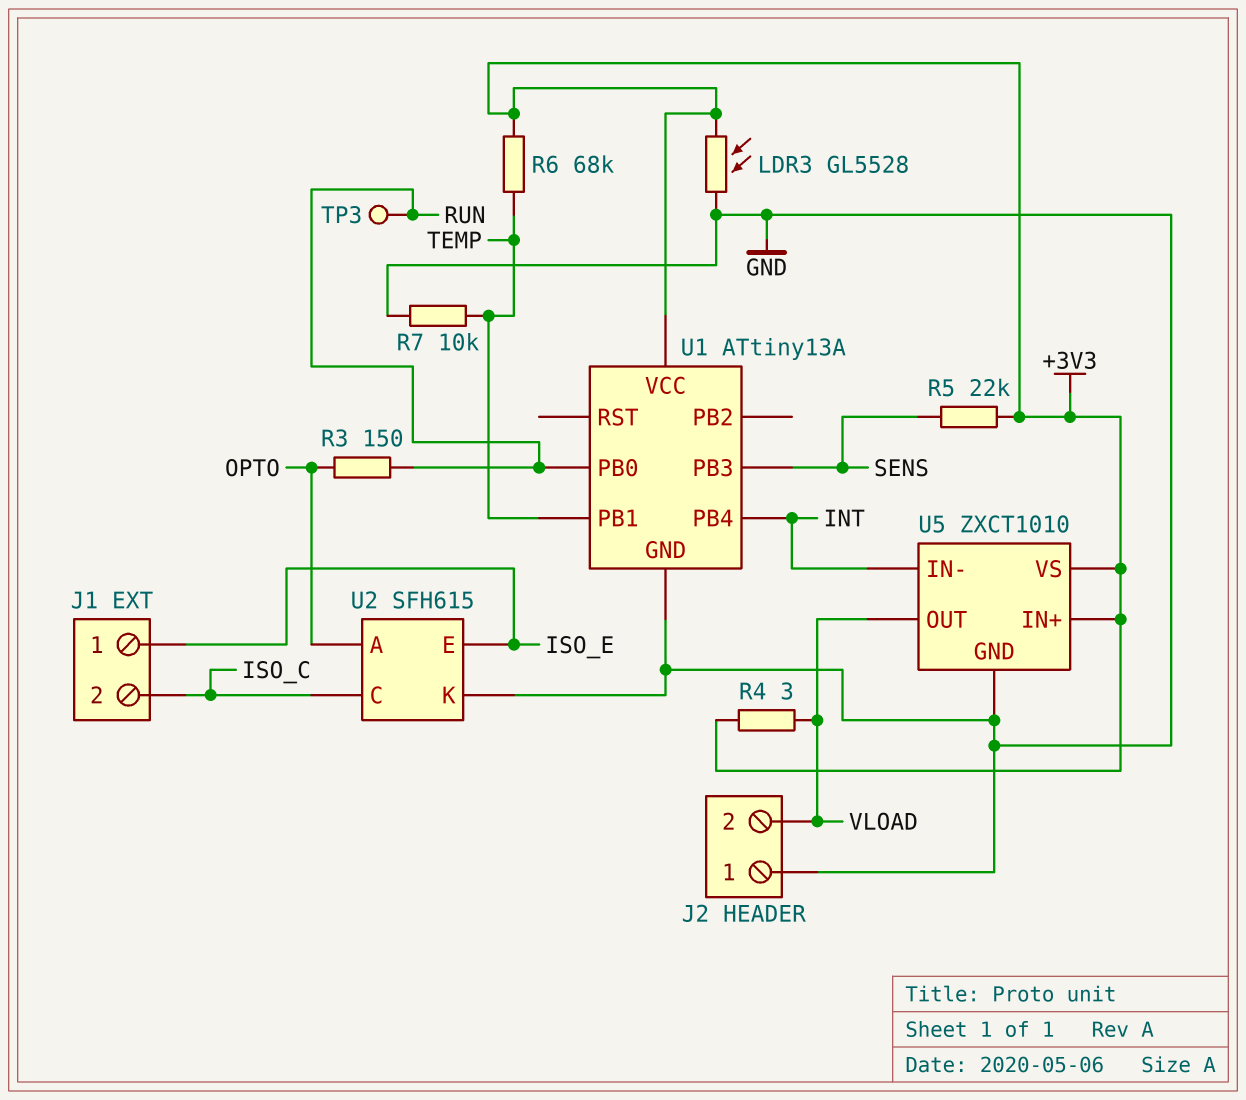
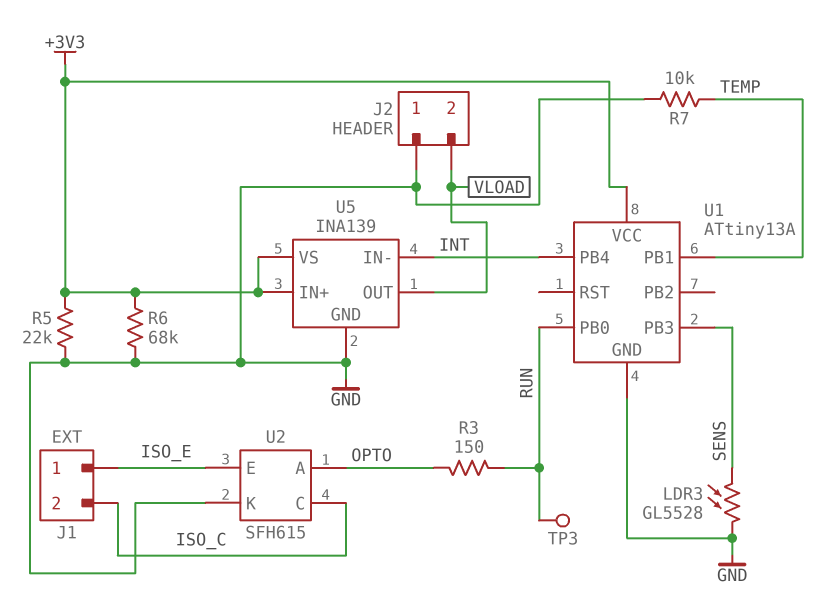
LDR3: GL5528 (+3V3, GND) -> GL5528 (GND, SENS)
R4: 3 (+3V3, VLOAD) -> none
R5: 22k (+3V3, SENS) -> 22k (+3V3, GND)
R6: 68k (+3V3, TEMP) -> 68k (+3V3, GND)
U5: ZXCT1010 -> INA139

